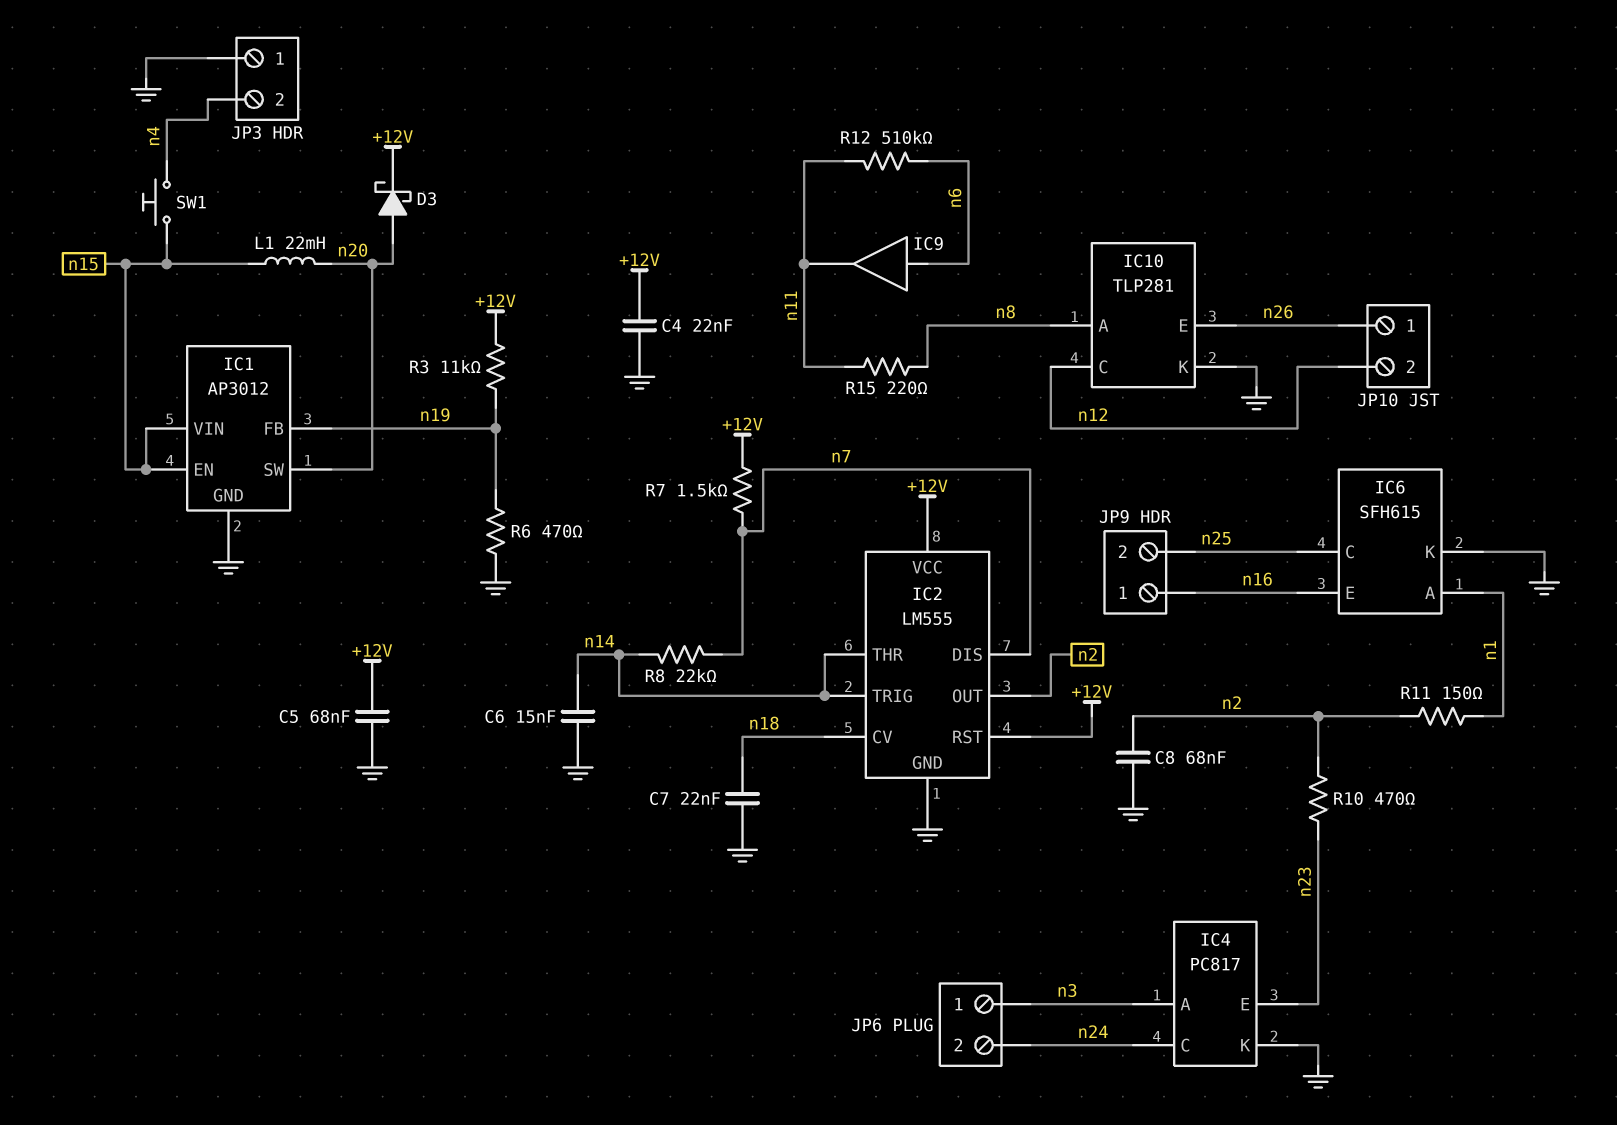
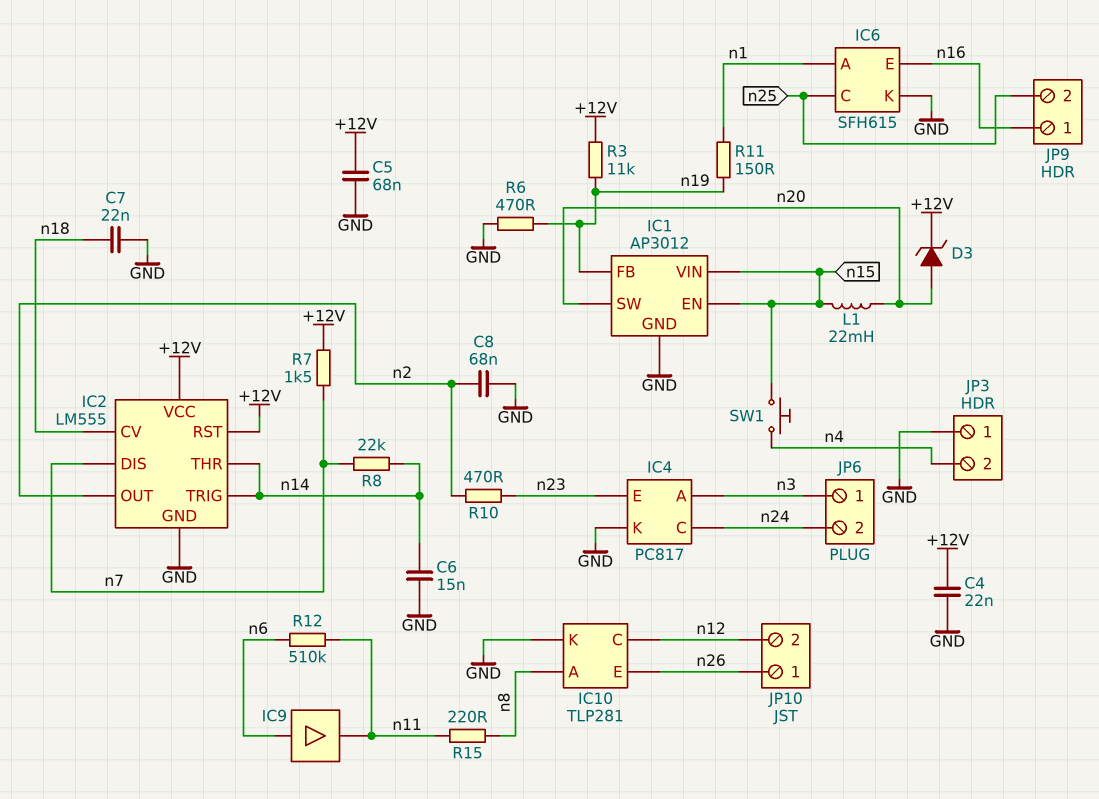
D3: schottky (A n20, K +12V) -> zener (A n20, K +12V)
R11: 150 (n1, n2) -> 150 (n1, n19)

